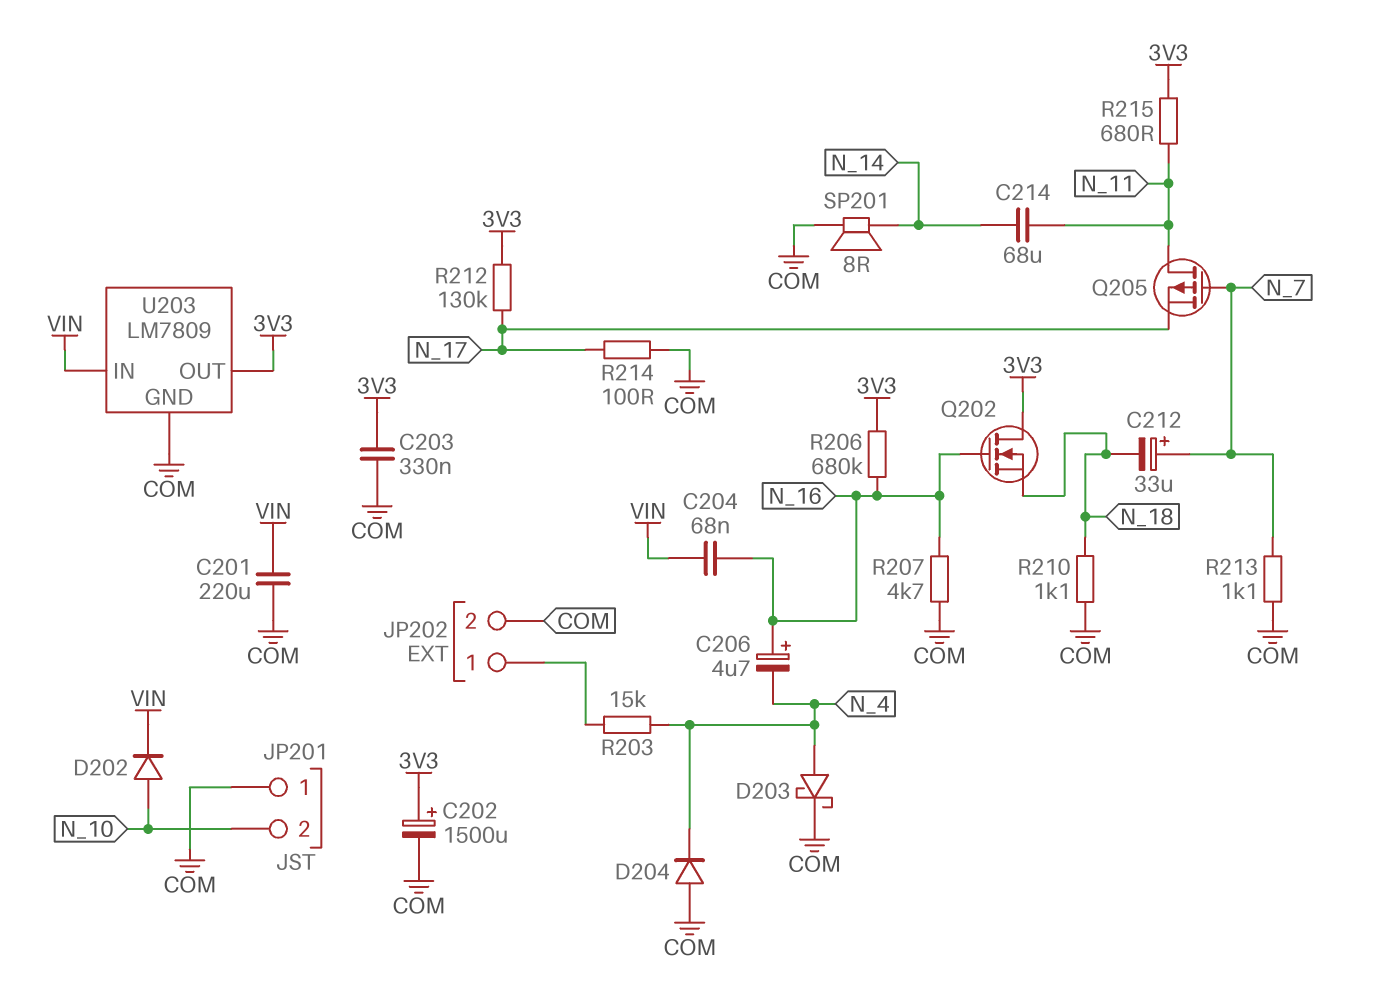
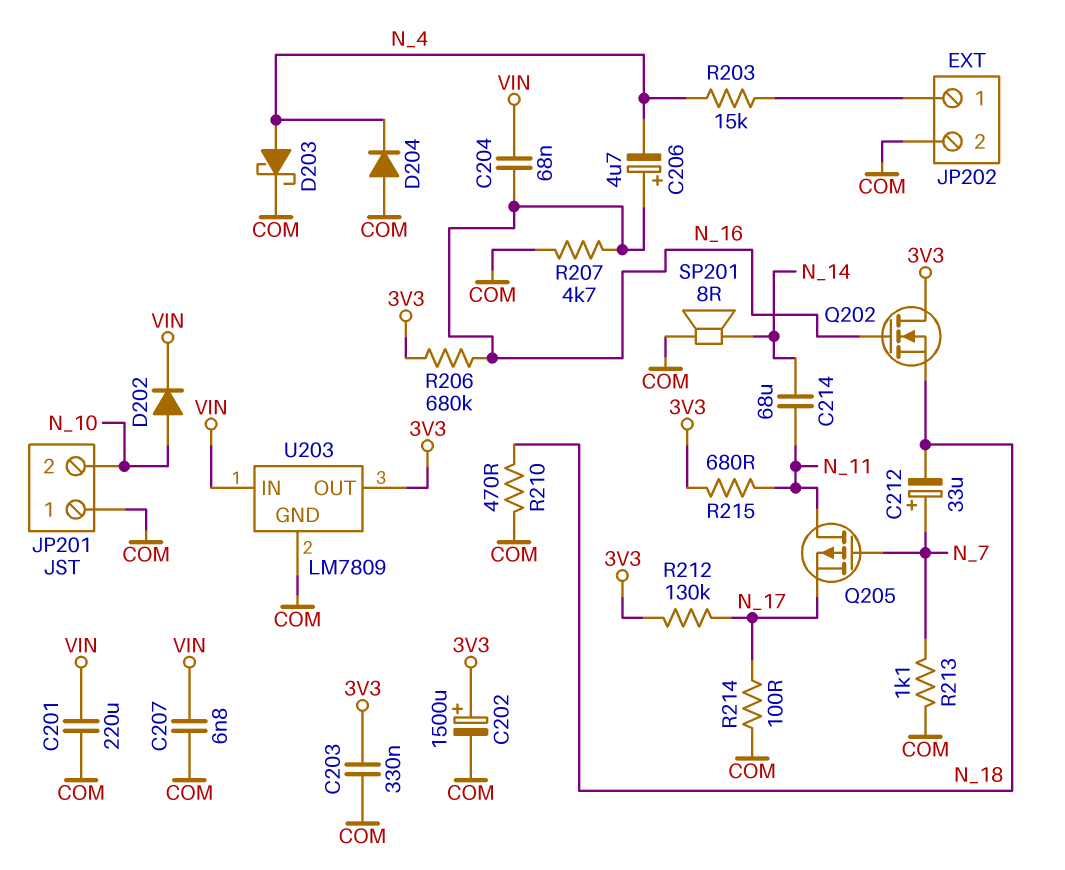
C207: none -> 6.8nF (COM, VIN)
R210: 1.1k (COM, N_18) -> 470 (COM, N_18)

